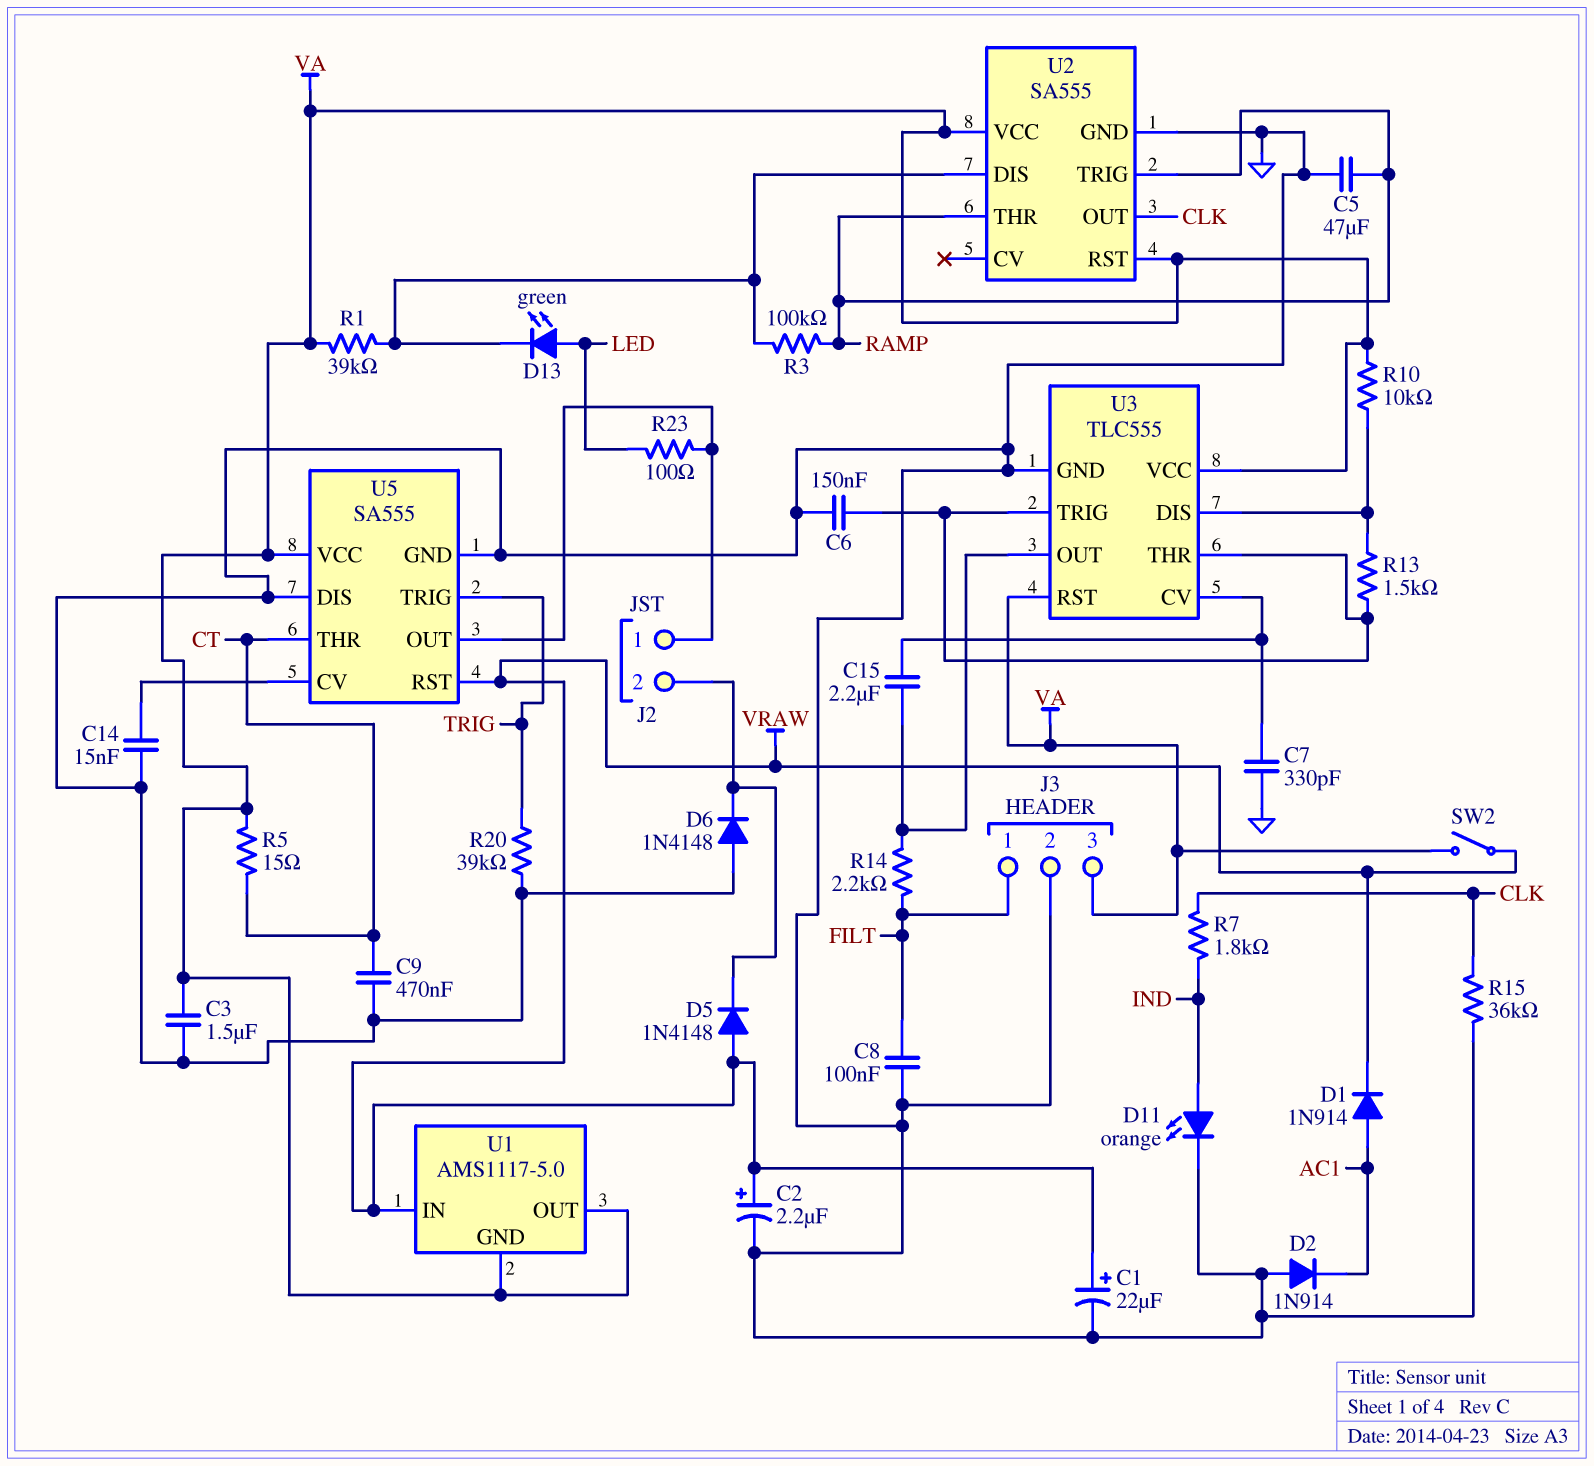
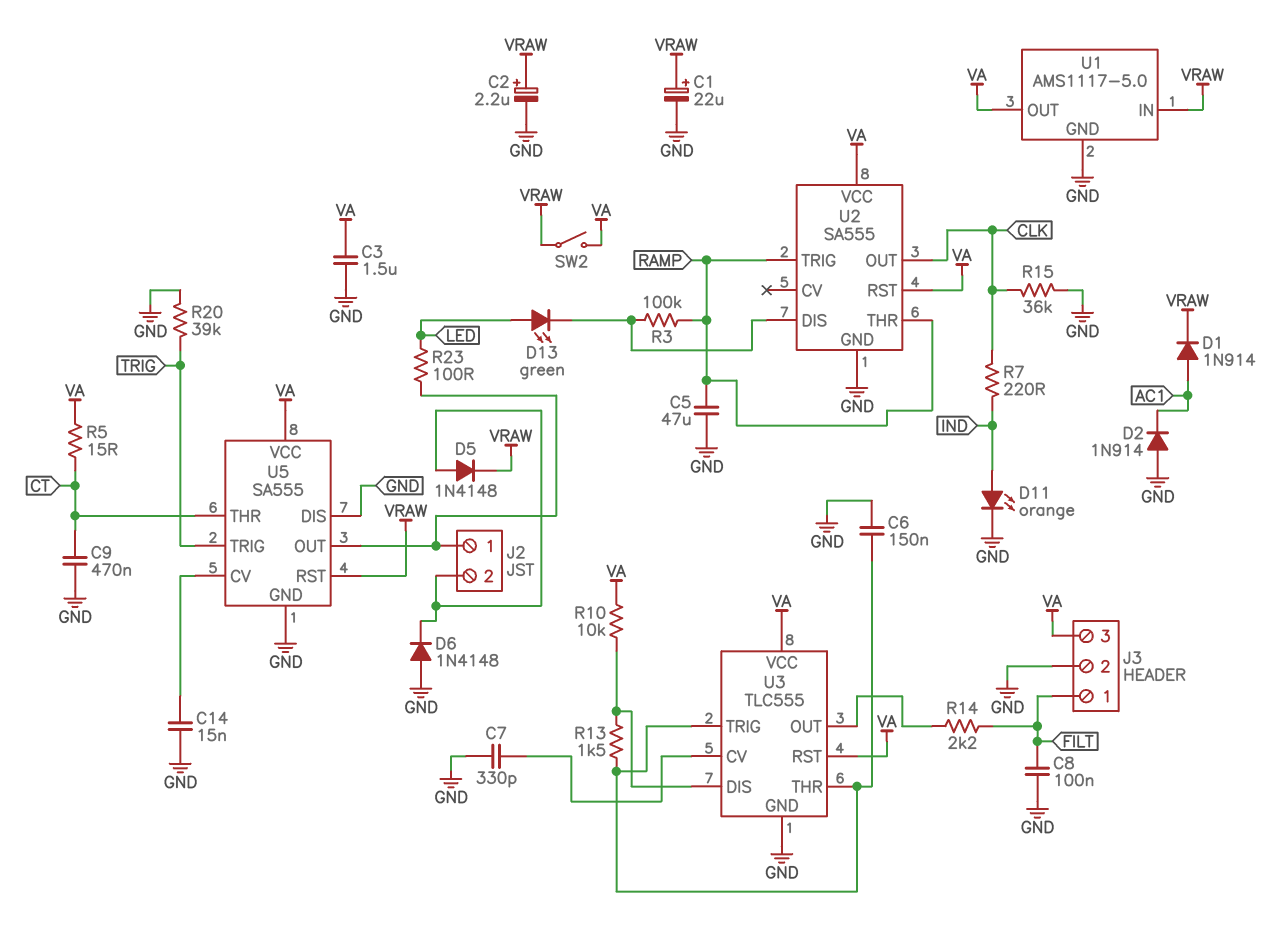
C15: 2.2uF (U3/CV, U3/OUT) -> none
D5: diode 1N4148 (A VRAW, K J2/2) -> diode 1N4148 (A J2/2, K VRAW)
R1: 39k (U2/DIS, VA) -> none
R7: 1.8k (CLK, IND) -> 220 (CLK, IND)
U1 pin GND: VA -> GND

